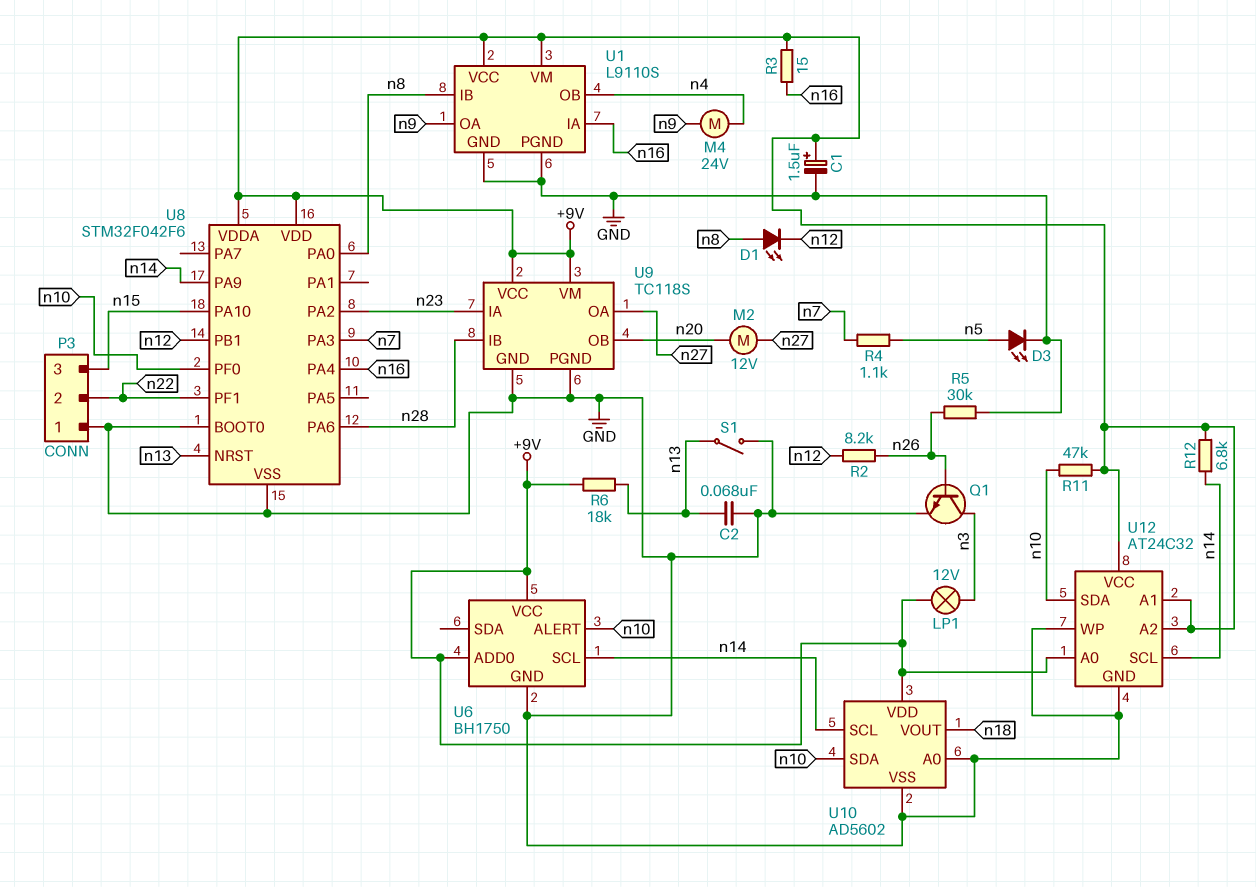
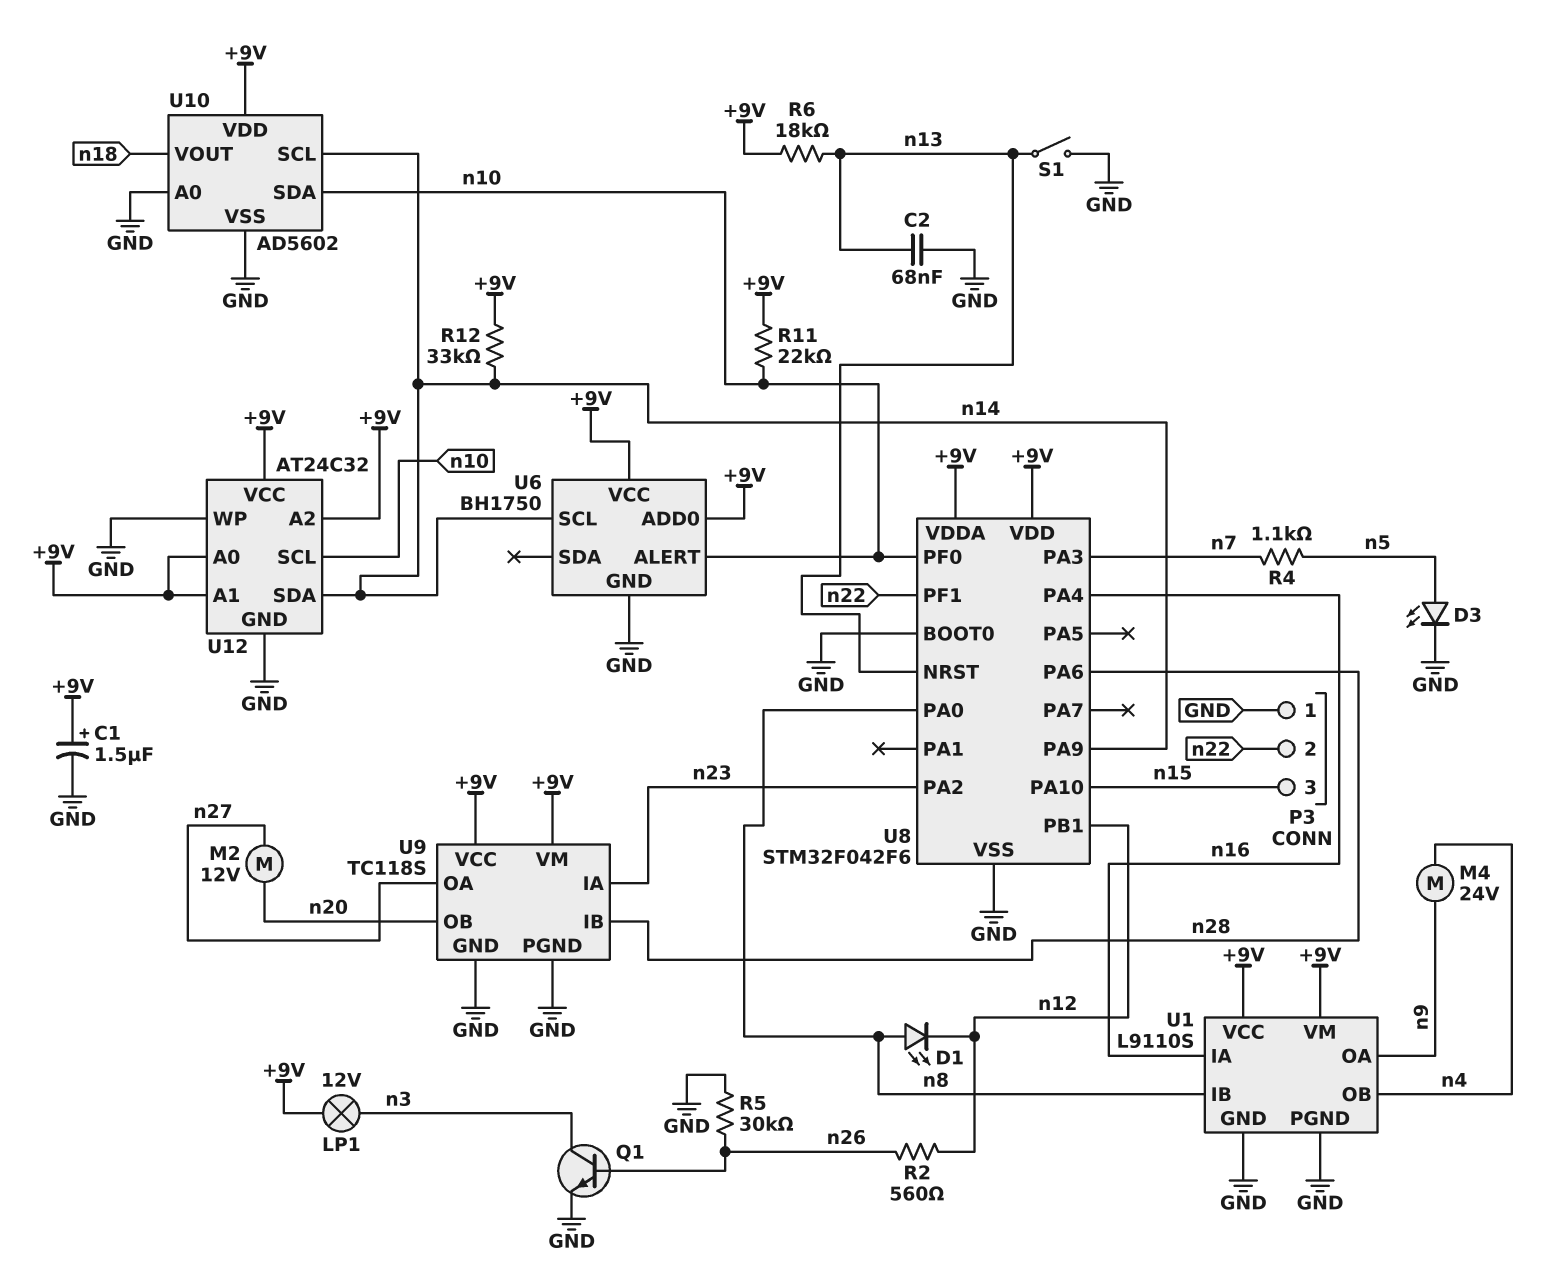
R2: 8.2k (n12, n26) -> 560 (n12, n26)
R3: 15 (+9V, n16) -> none
R11: 47k (+9V, n10) -> 22k (+9V, n10)
R12: 6.8k (+9V, n14) -> 33k (+9V, n14)
U12 pin SCL: n14 -> n10
U12 pin SDA: n10 -> n14

